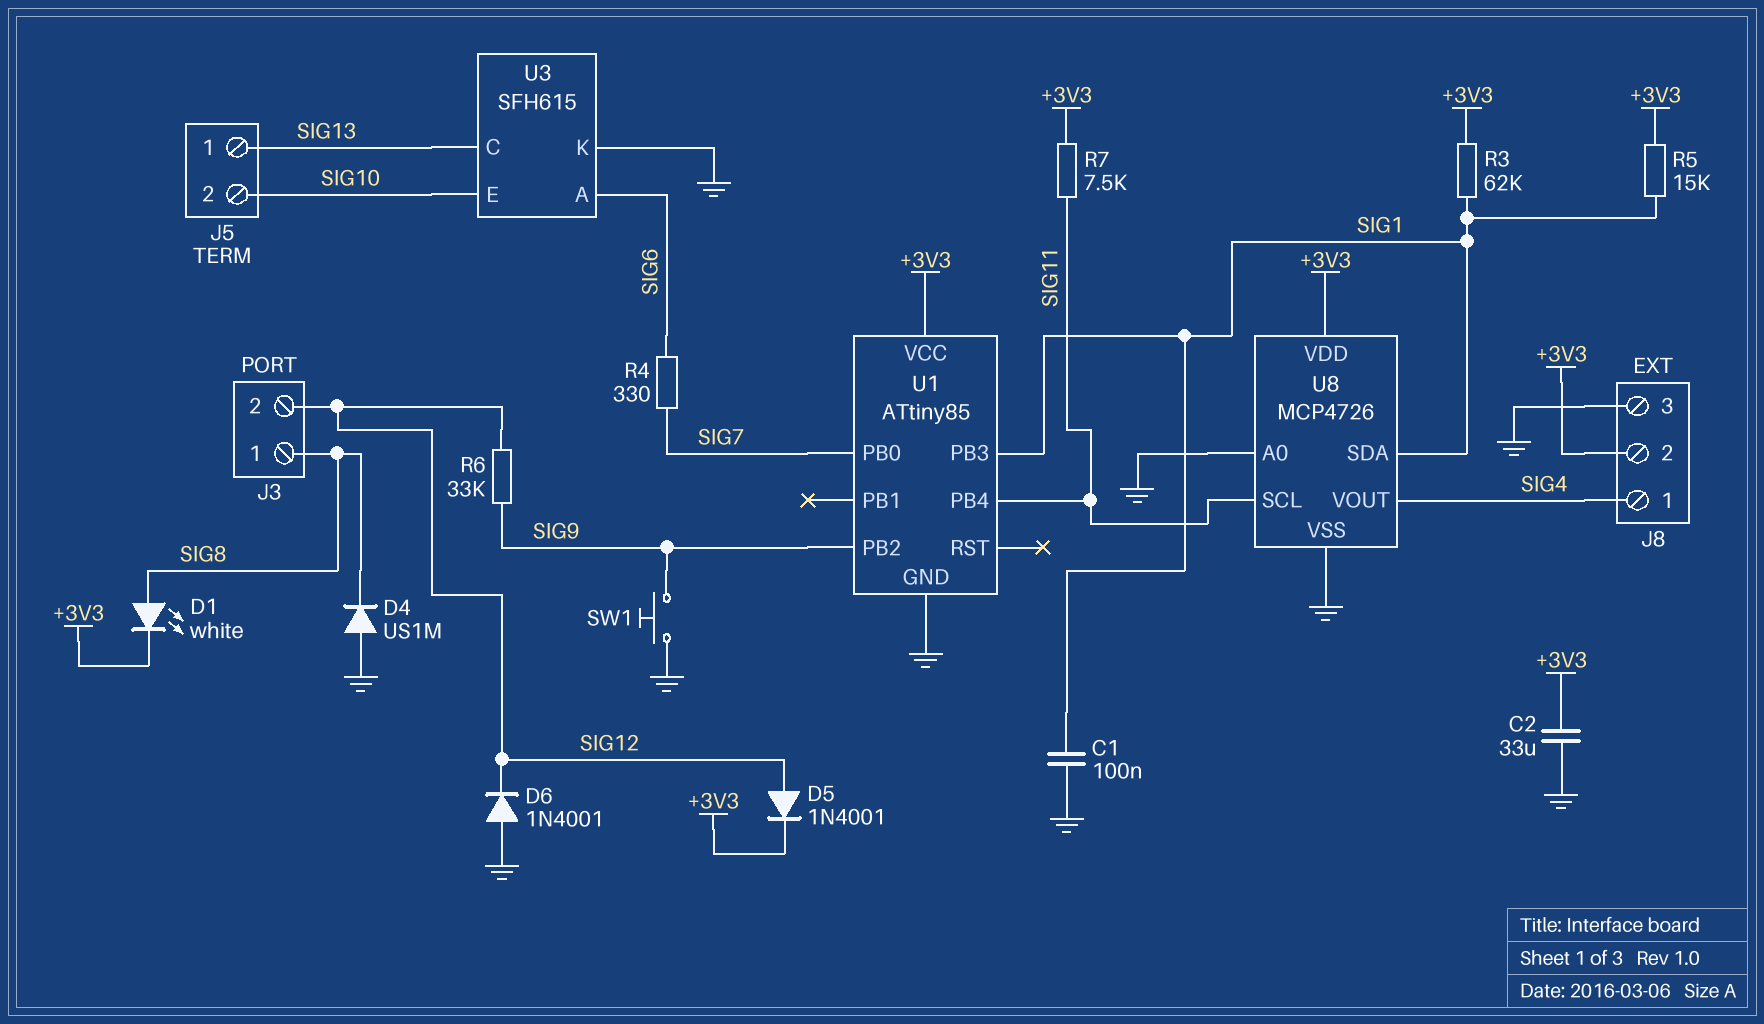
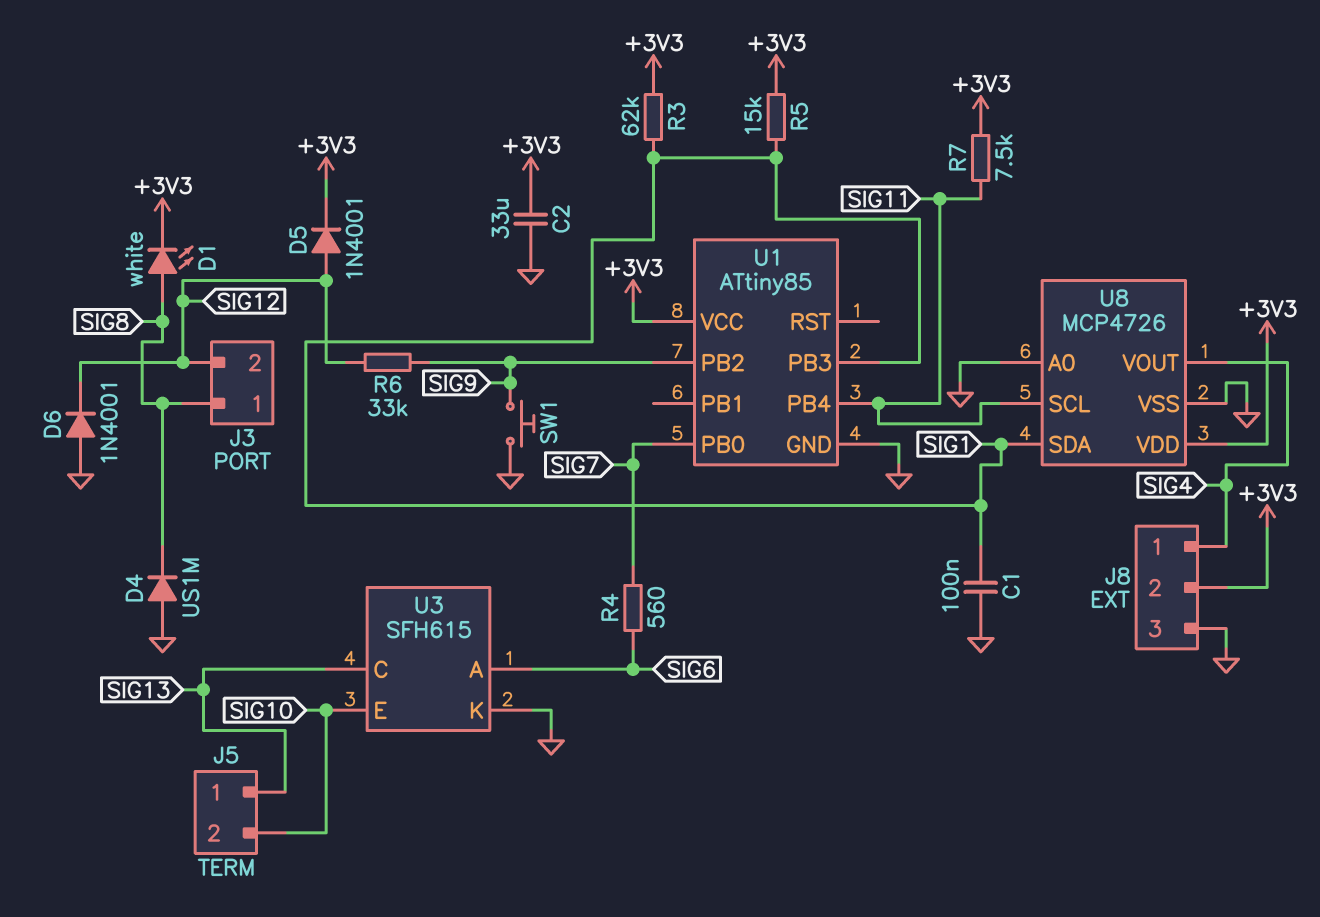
R4: 330 (SIG6, SIG7) -> 560 (SIG6, SIG7)

